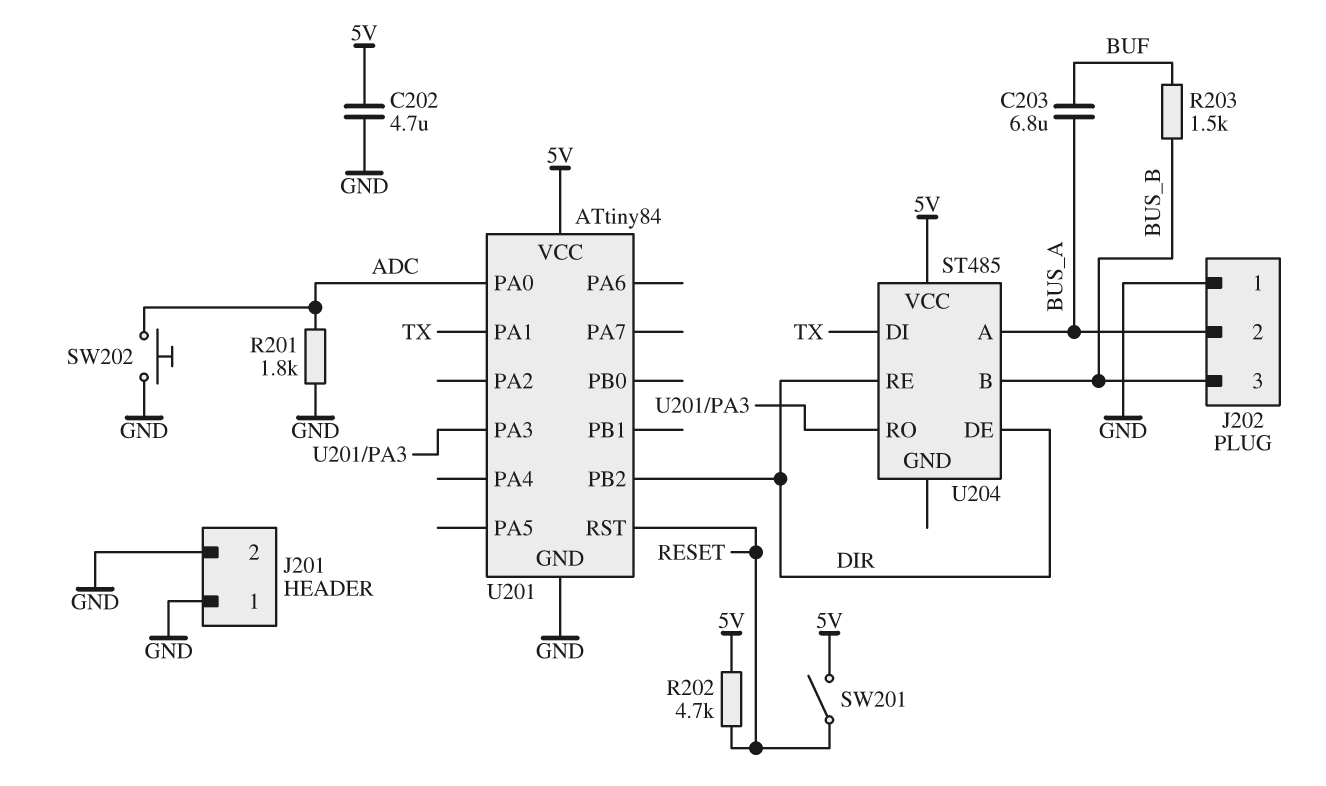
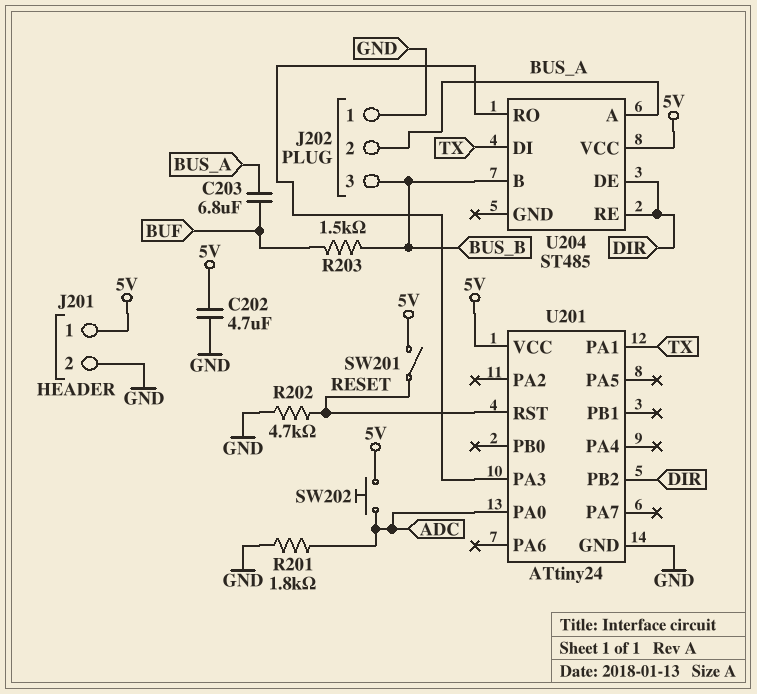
J201 pin 1: GND -> 5V
R202: 4.7k (5V, RESET) -> 4.7k (GND, RESET)
SW202: button (ADC, GND) -> button (5V, ADC)
U201: ATtiny84 -> ATtiny24

